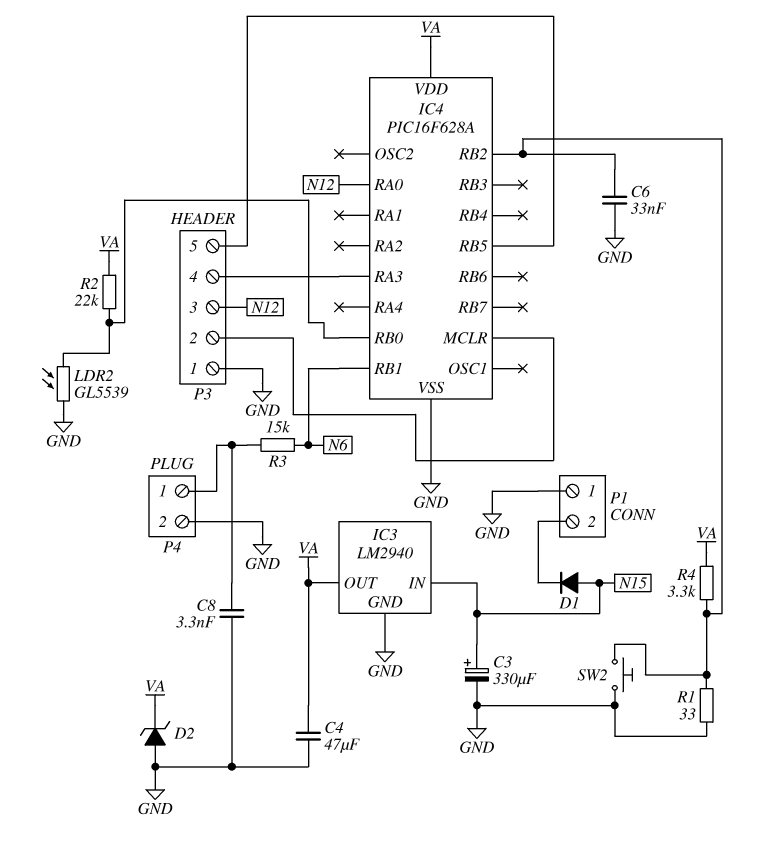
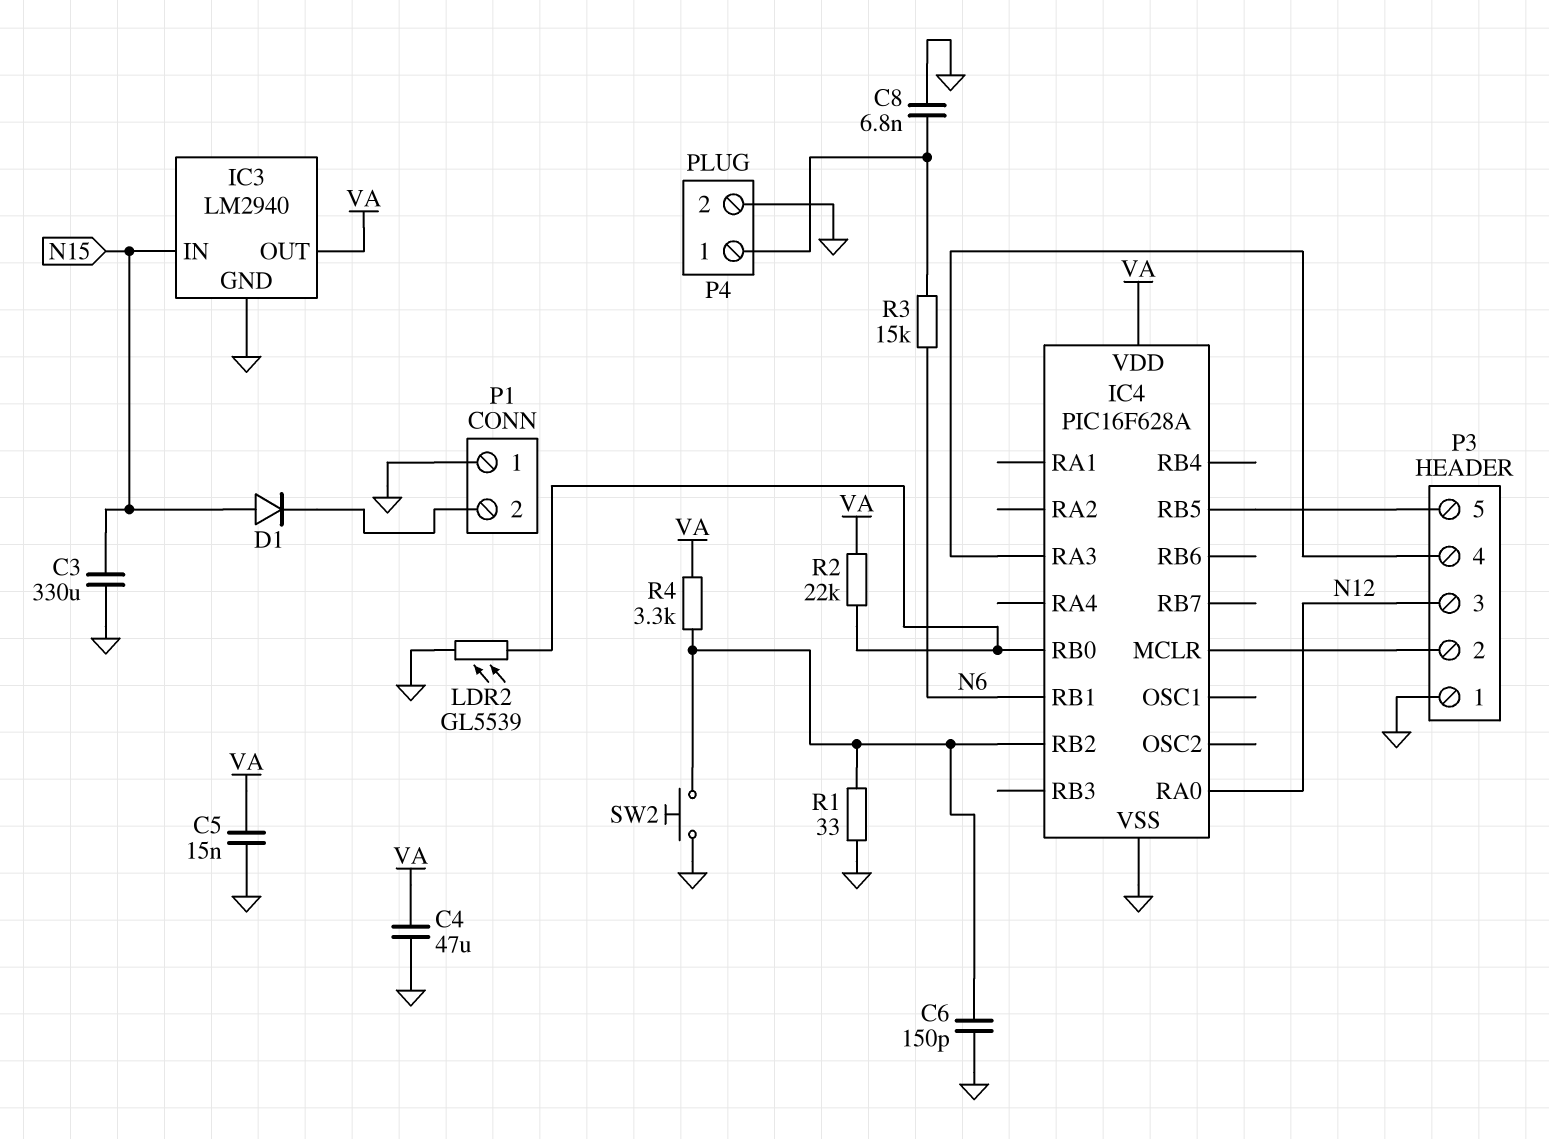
C3: 330uF (plus N15, minus GND) -> 330uF (GND, N15)
C5: none -> 15nF (GND, VA)
C6: 33nF (GND, IC4/RB2) -> 150pF (GND, IC4/RB2)
C8: 3.3nF (GND, P4/1) -> 6.8nF (GND, P4/1)
D2: zener (A GND, K VA) -> none

